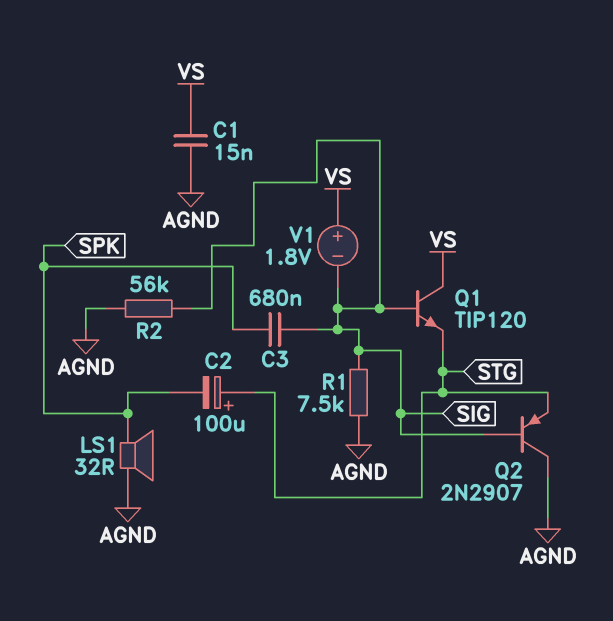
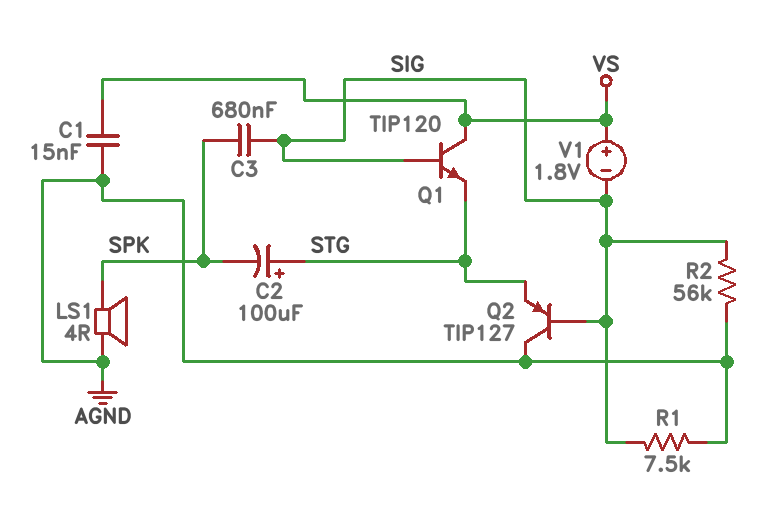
LS1: speaker 32R (AGND, SPK) -> speaker 4R (AGND, SPK)
Q2: PNP 2N2907 (B SIG, C AGND, E STG) -> PNP TIP127 (B SIG, C AGND, E STG)

